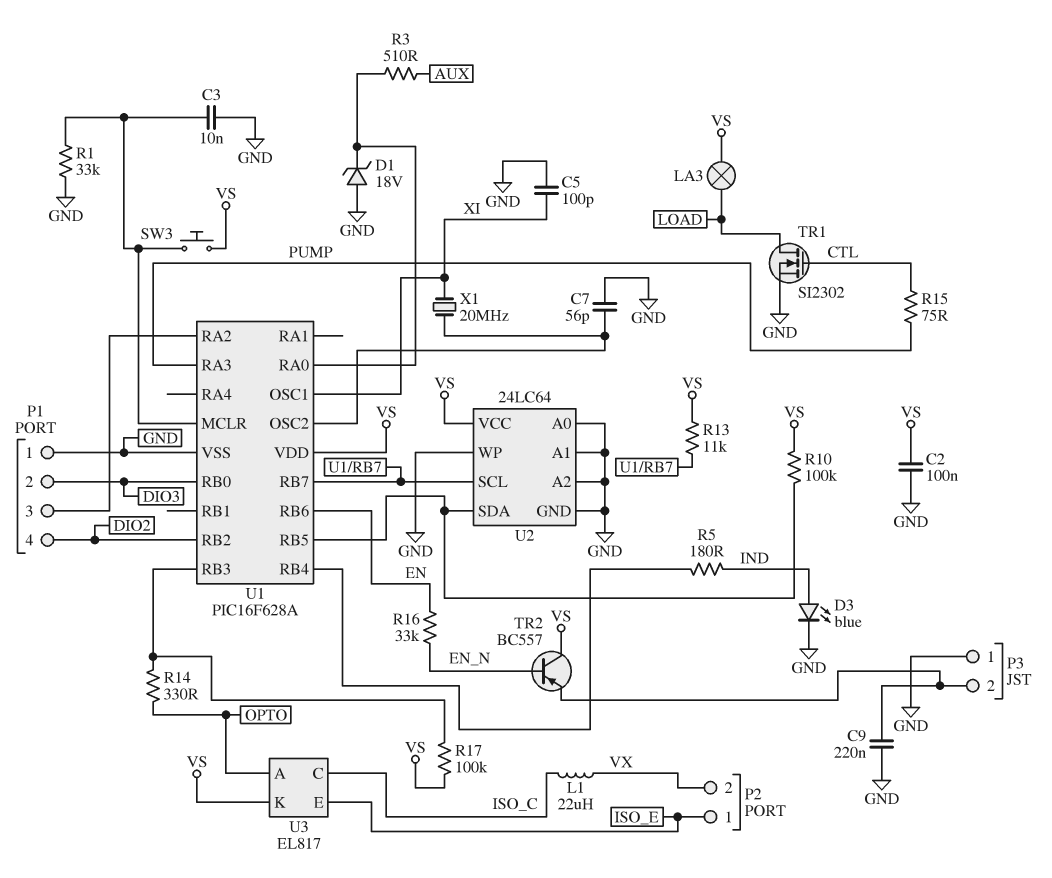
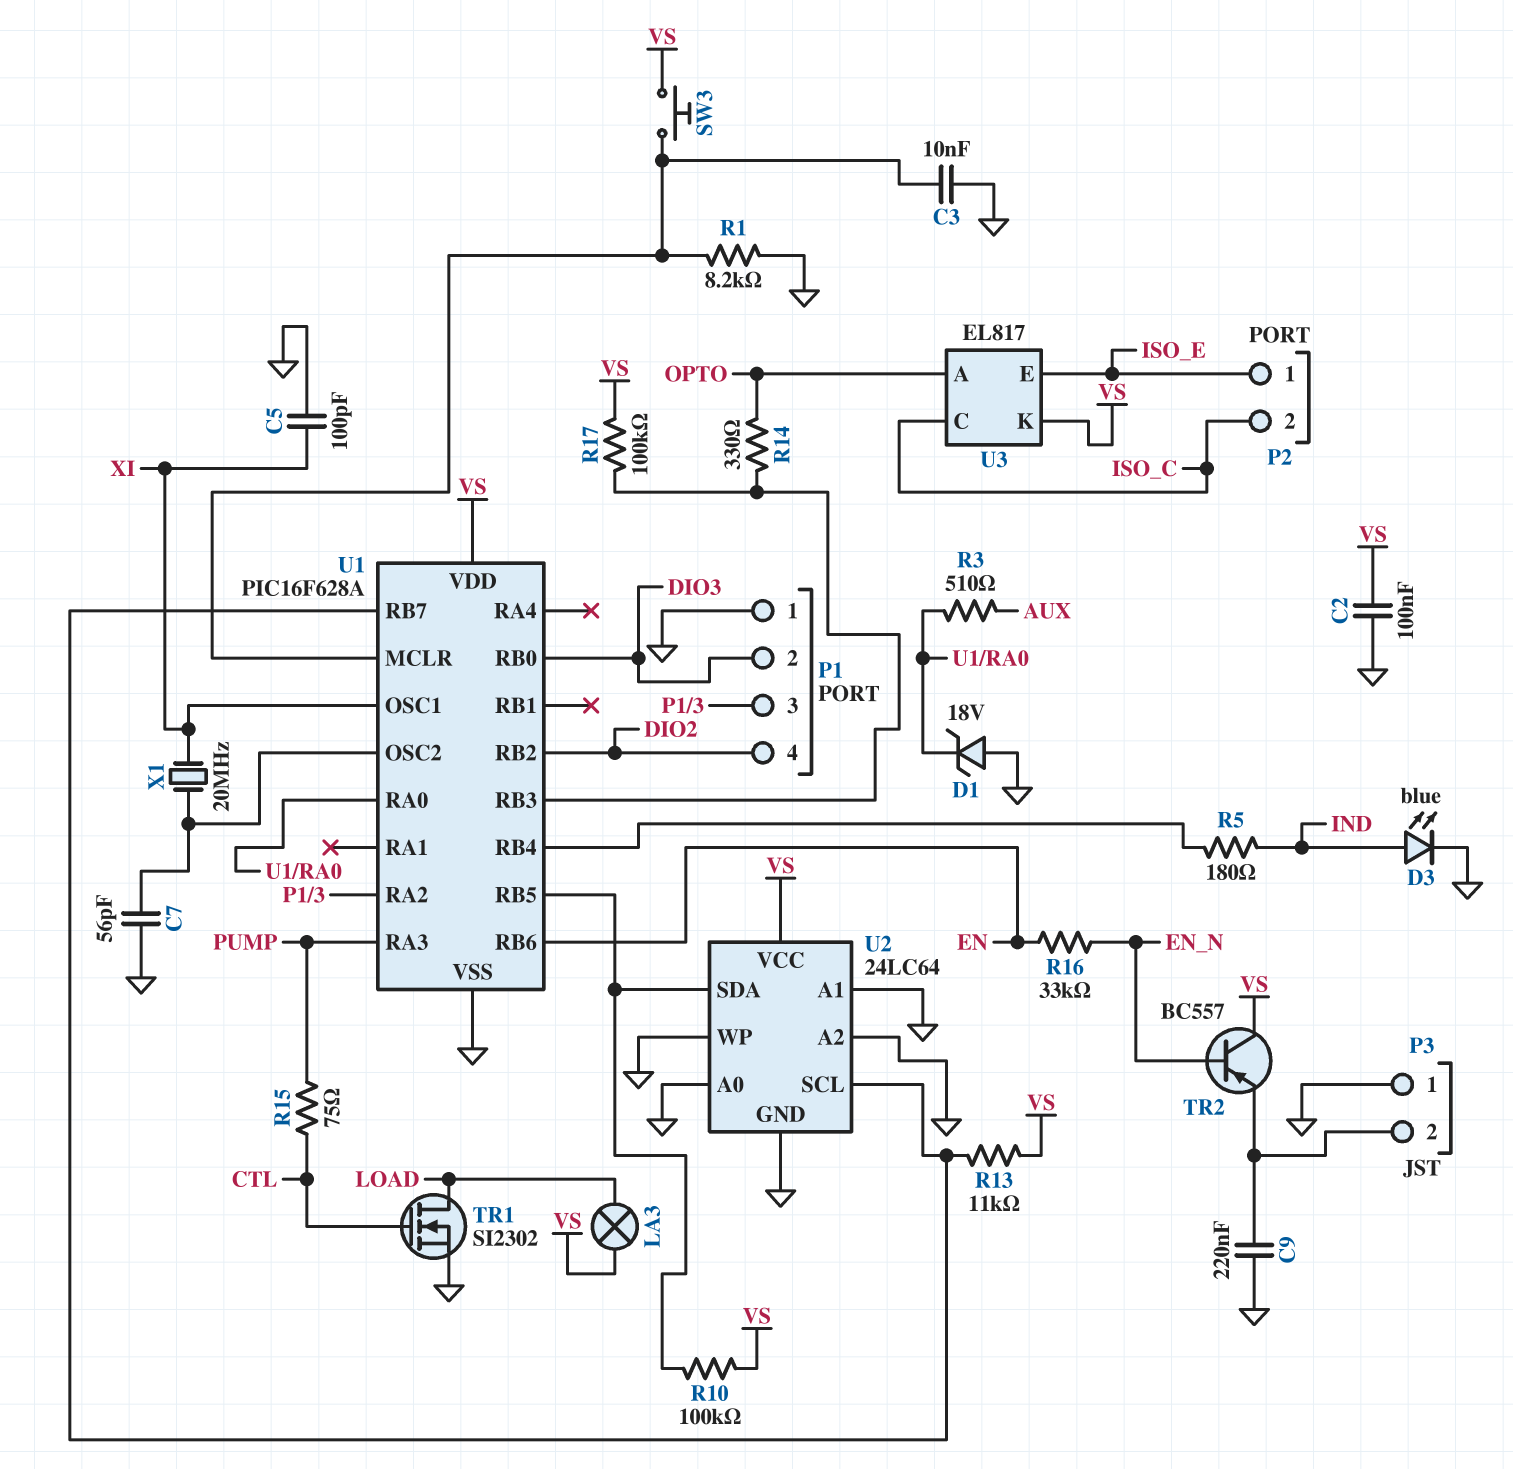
L1: 22uH (ISO_C, VX) -> none
P2 pin 2: VX -> ISO_C
R1: 33k (GND, U1/MCLR) -> 8.2k (GND, U1/MCLR)

